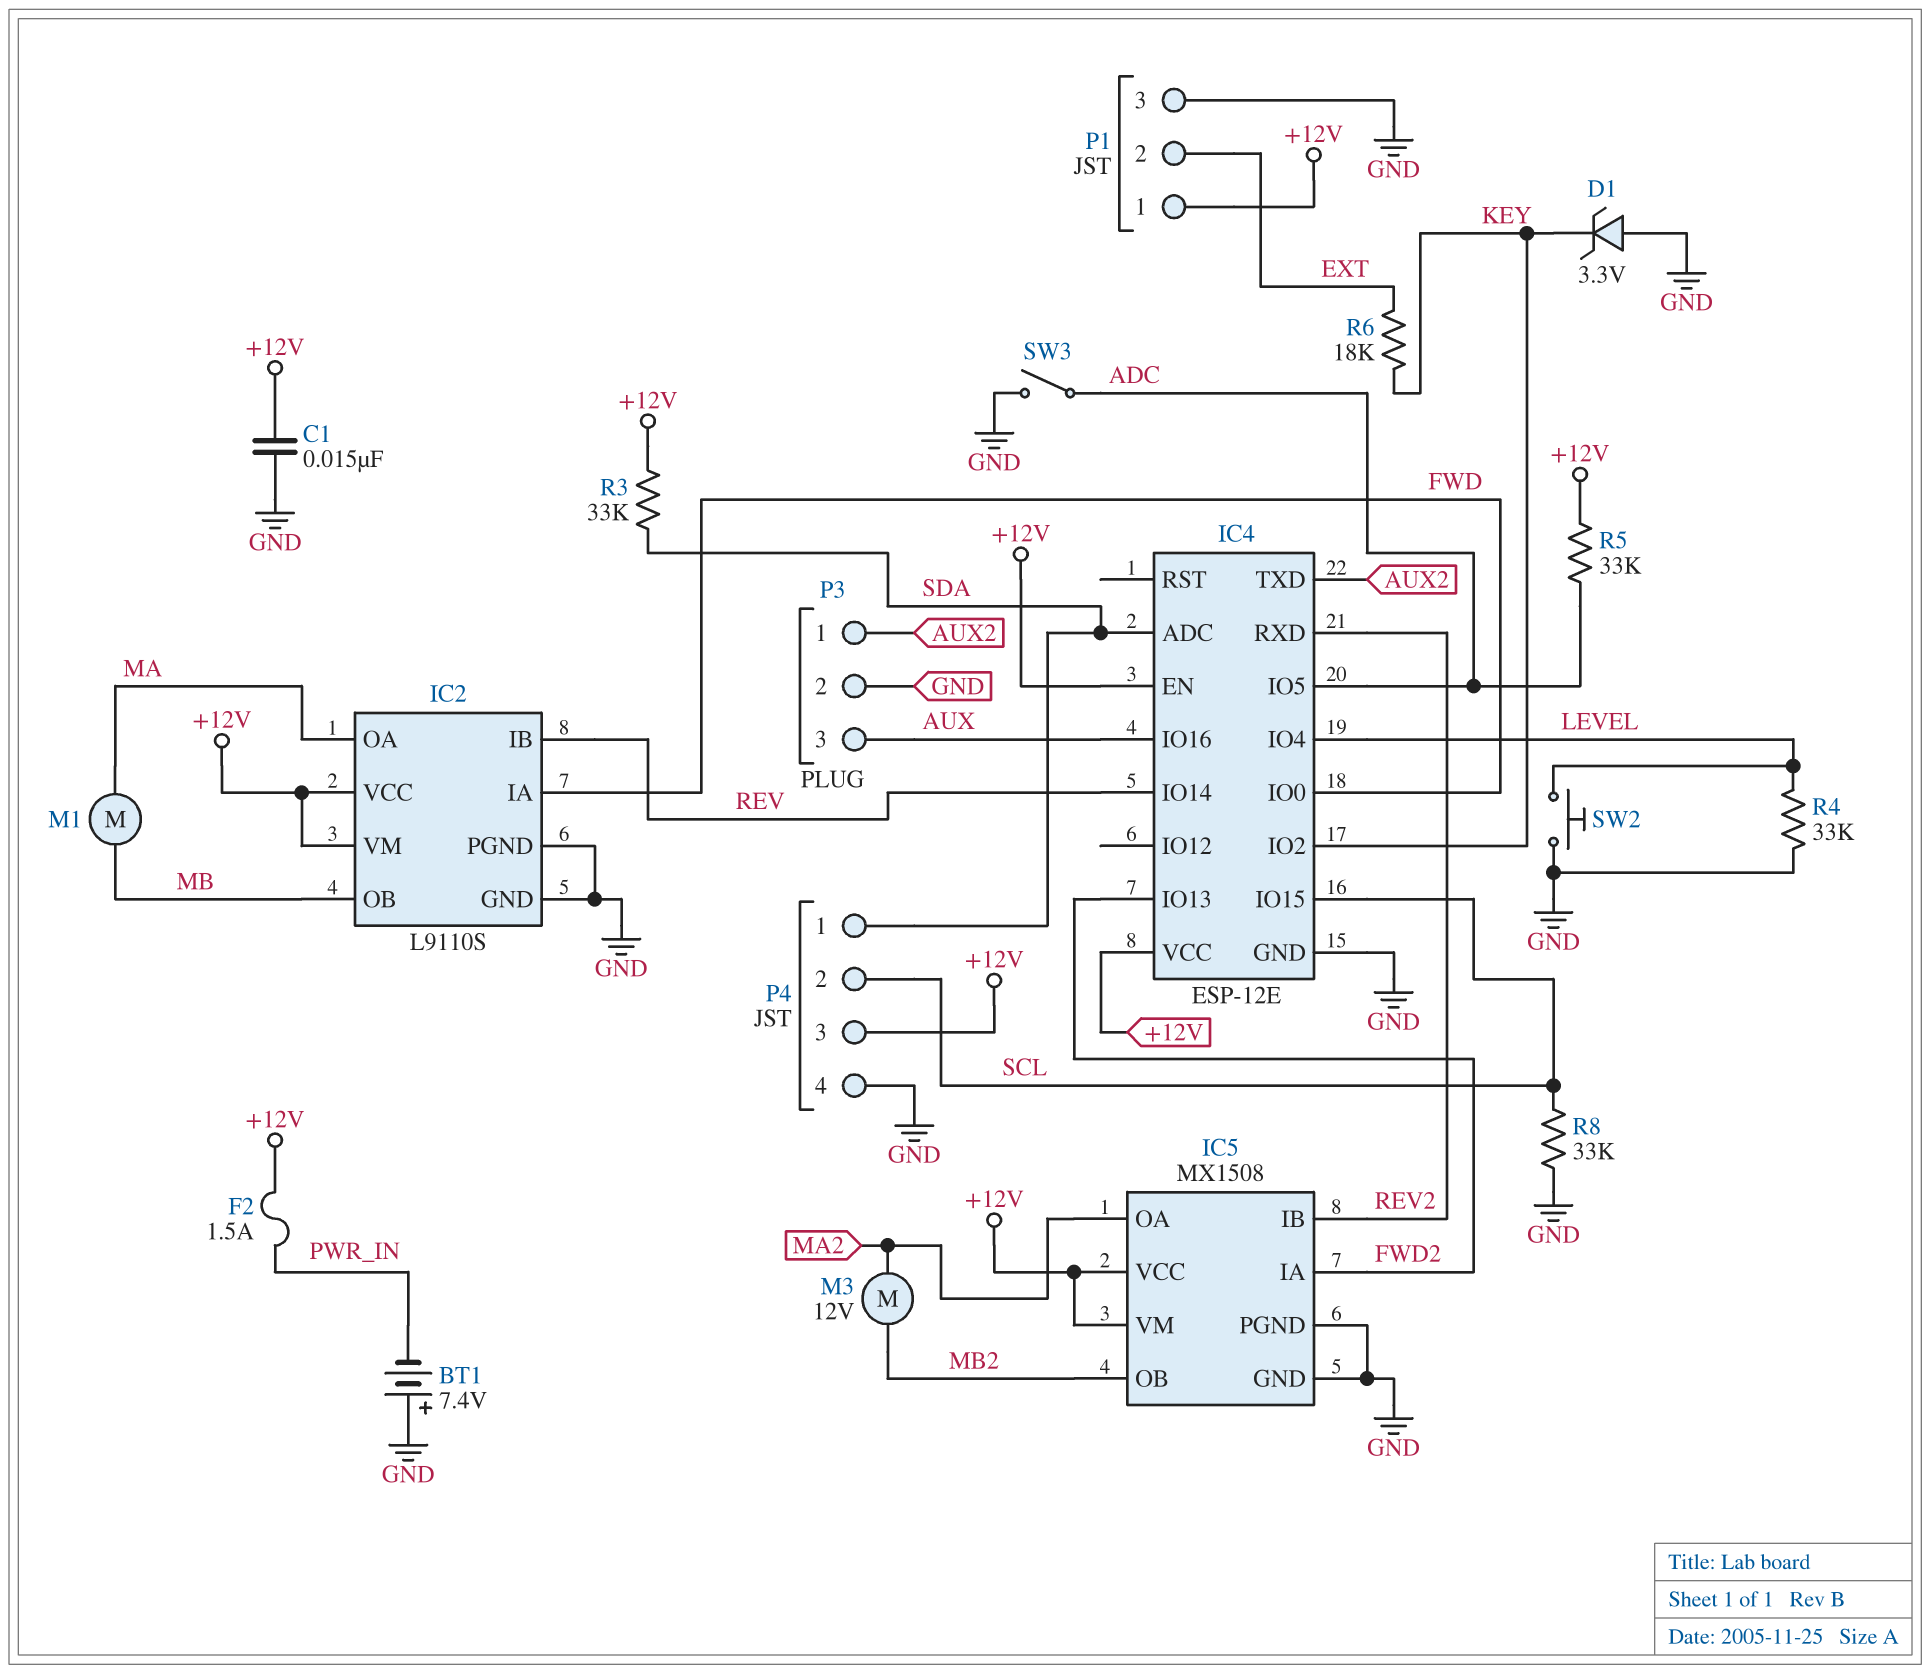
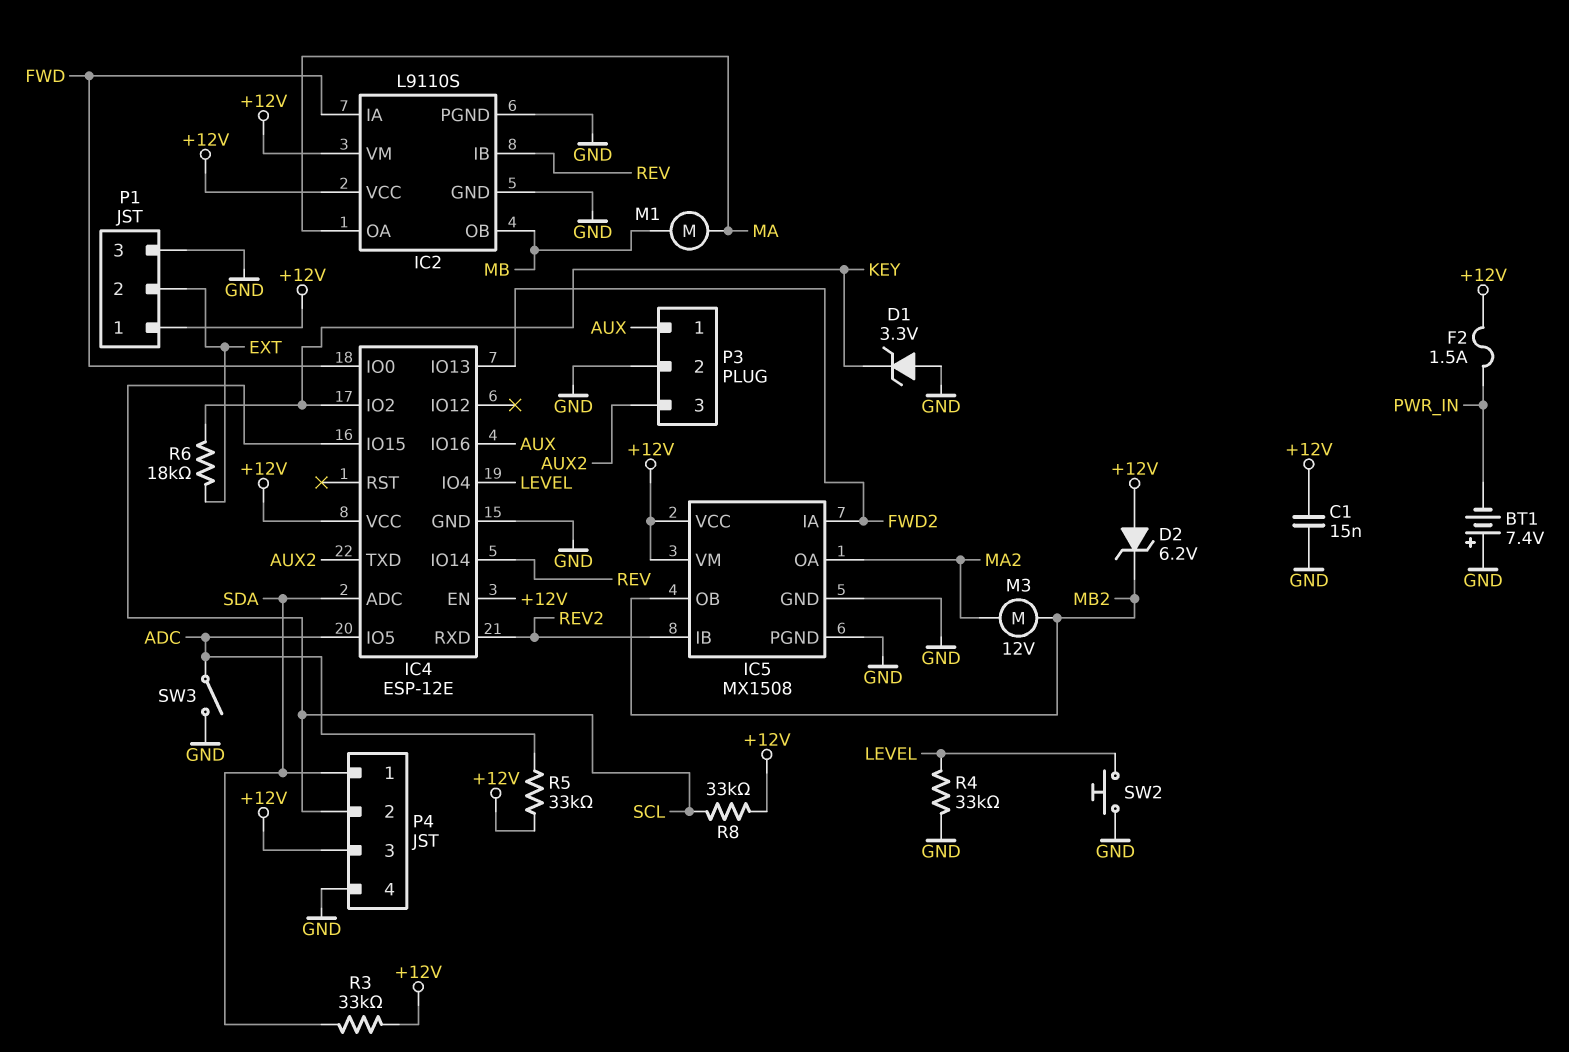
D2: none -> zener 6.2V (A +12V, K MB2)
P3 pin 1: AUX2 -> AUX
P3 pin 3: AUX -> AUX2
R8: 33k (GND, SCL) -> 33k (+12V, SCL)

